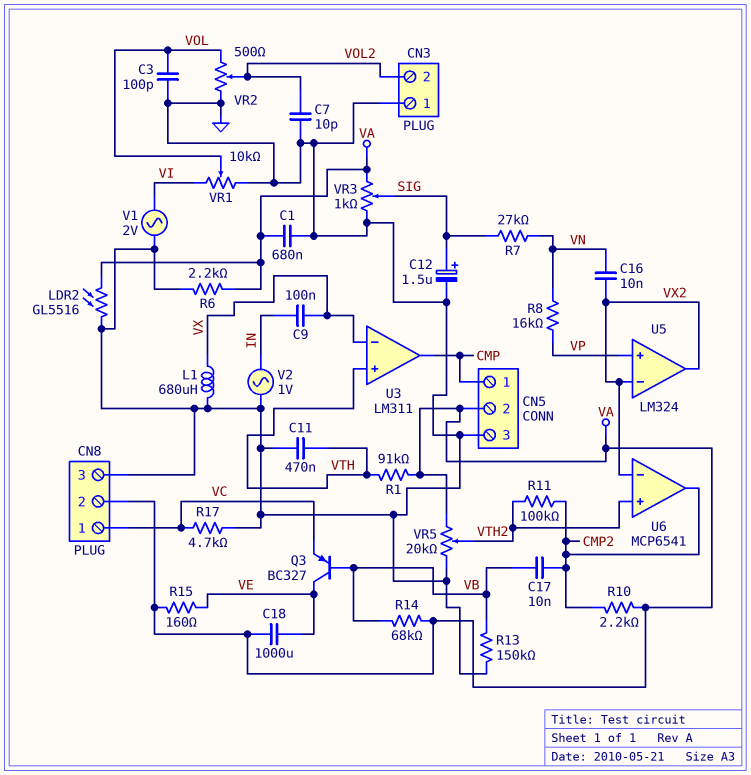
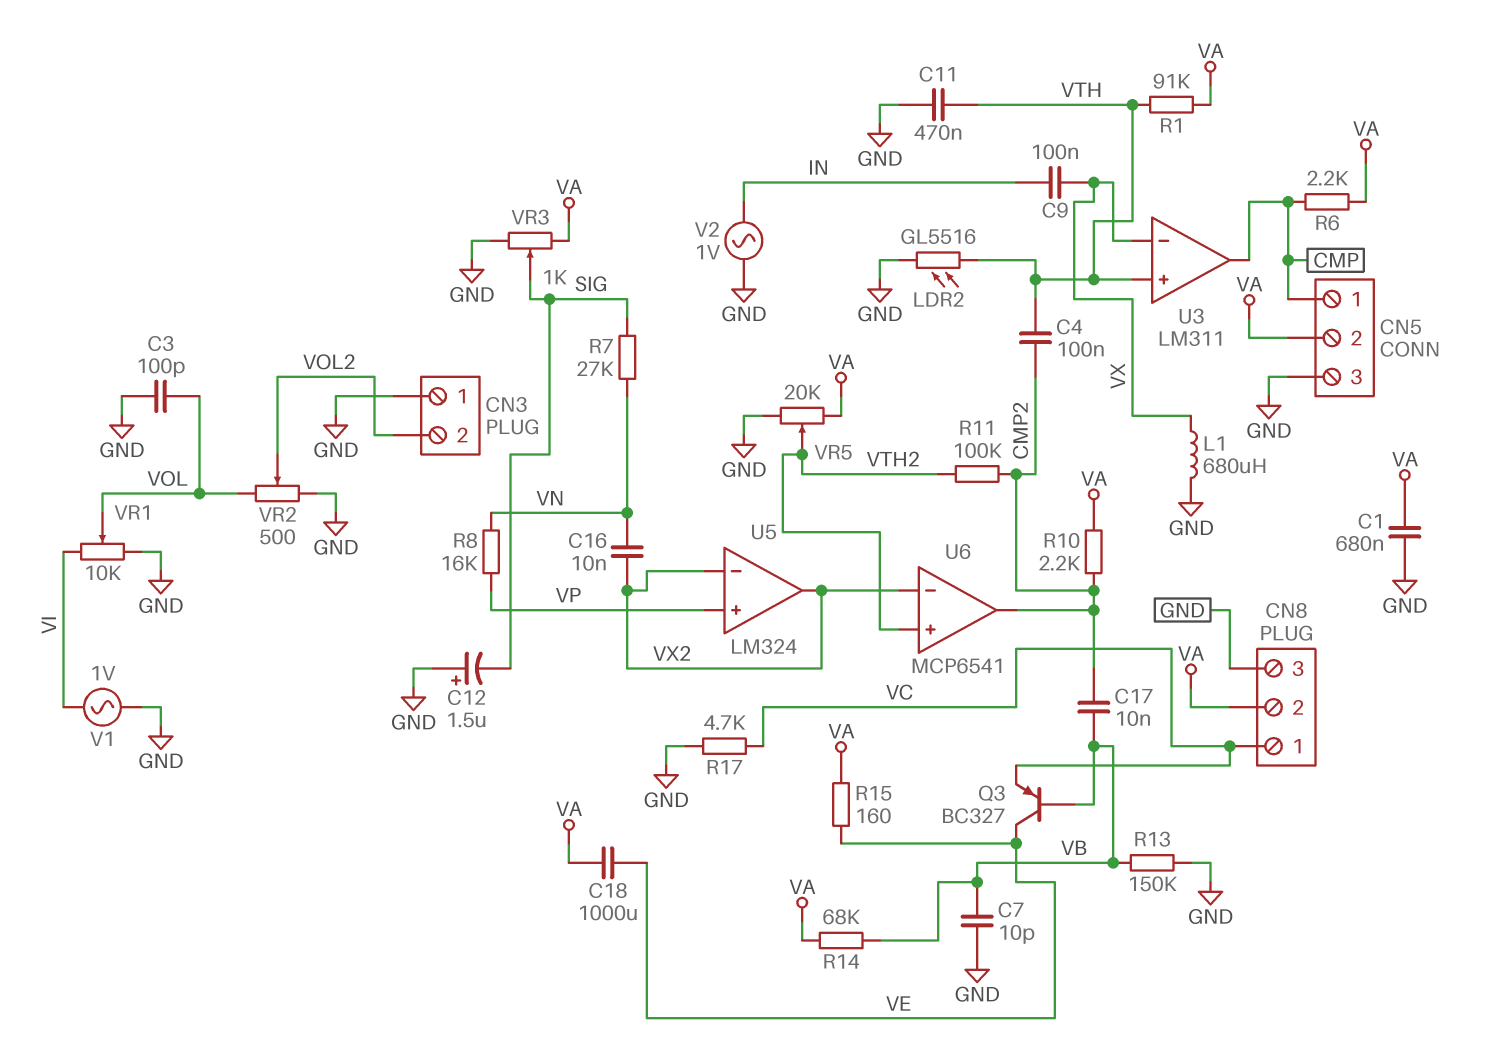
C4: none -> 100nF (CMP2, VTH)
C7: 10pF (GND, VOL2) -> 10pF (GND, VB)
C12: 1.5uF (plus SIG, minus GND) -> 1.5uF (plus GND, minus SIG)
LDR2: GL5516 (GND, VA) -> GL5516 (GND, VTH)
R6: 2.2k (GND, VA) -> 2.2k (CMP, VA)
V1: AC 2V (GND, VI) -> AC 1V (GND, VI)

